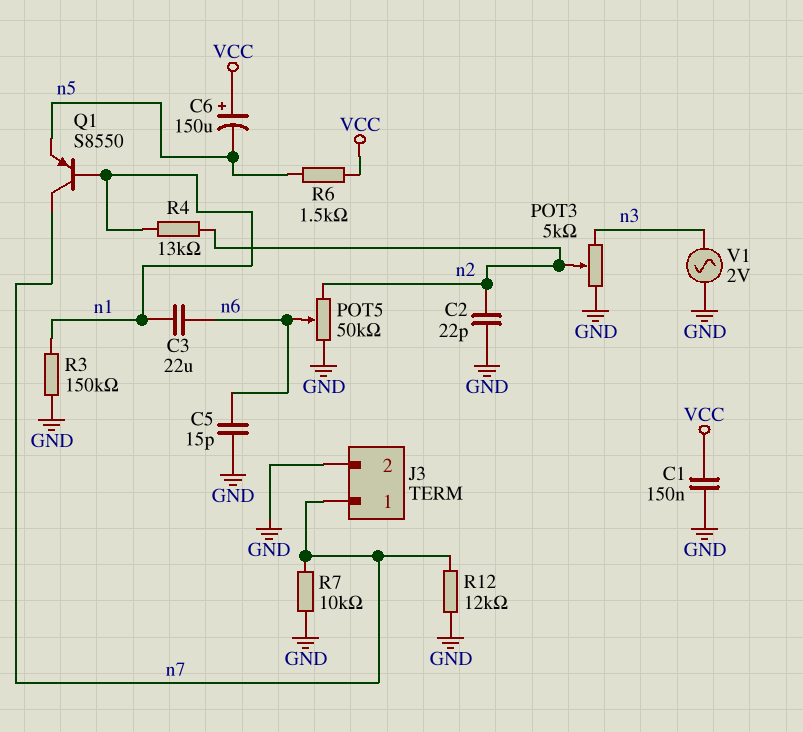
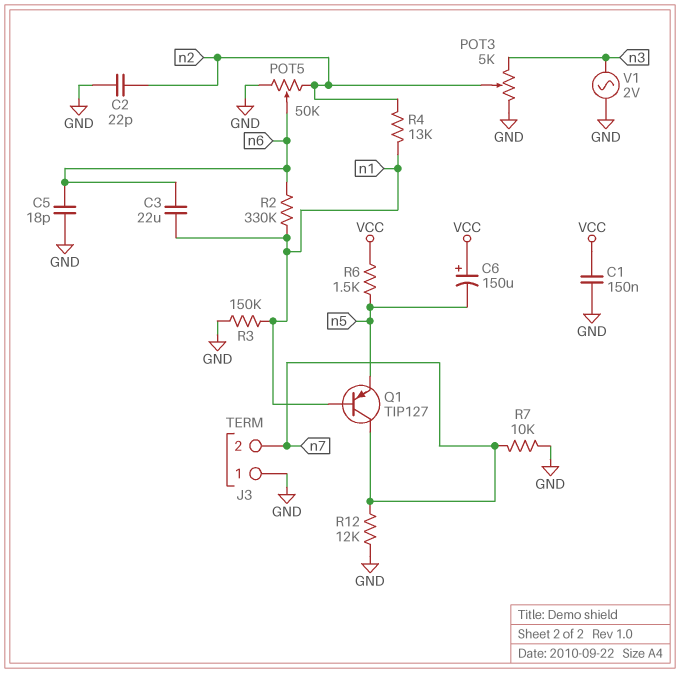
C5: 15pF (GND, n6) -> 18pF (GND, n6)
J3 pin 1: n7 -> GND
J3 pin 2: GND -> n7
Q1: PNP S8550 (B n1, C n7, E n5) -> PNP TIP127 (B n1, C n7, E n5)
R2: none -> 330k (n1, n6)

